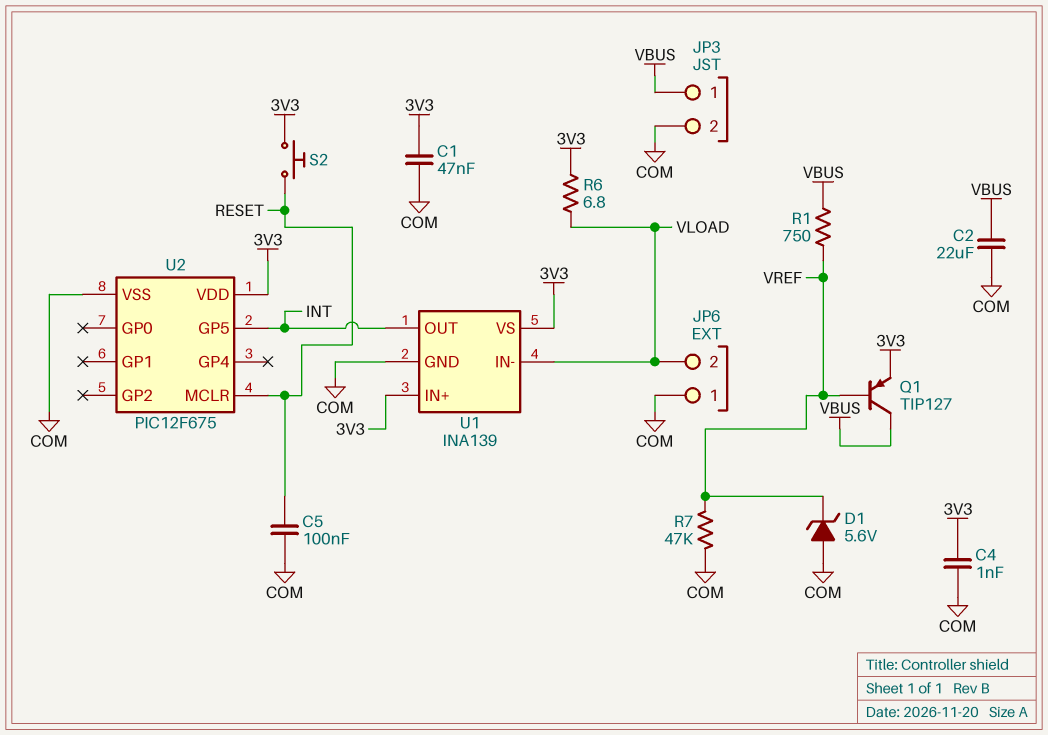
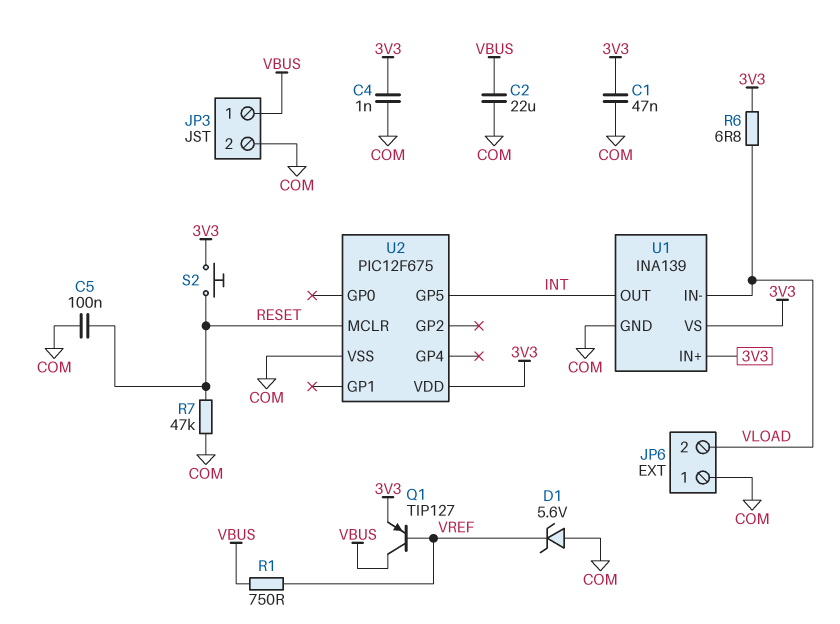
R7: 47k (COM, VREF) -> 47k (COM, RESET)

